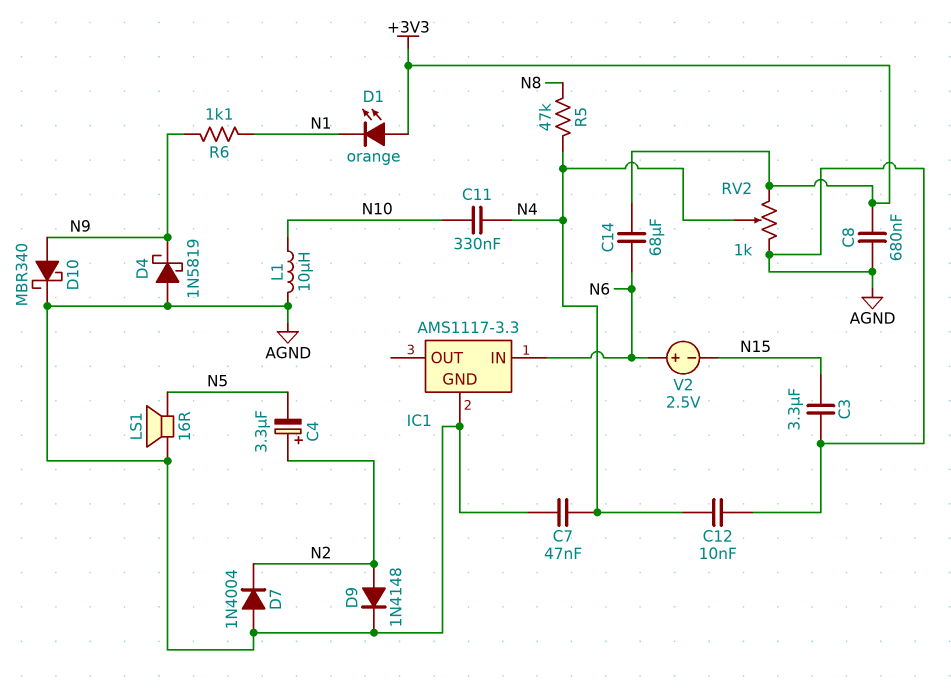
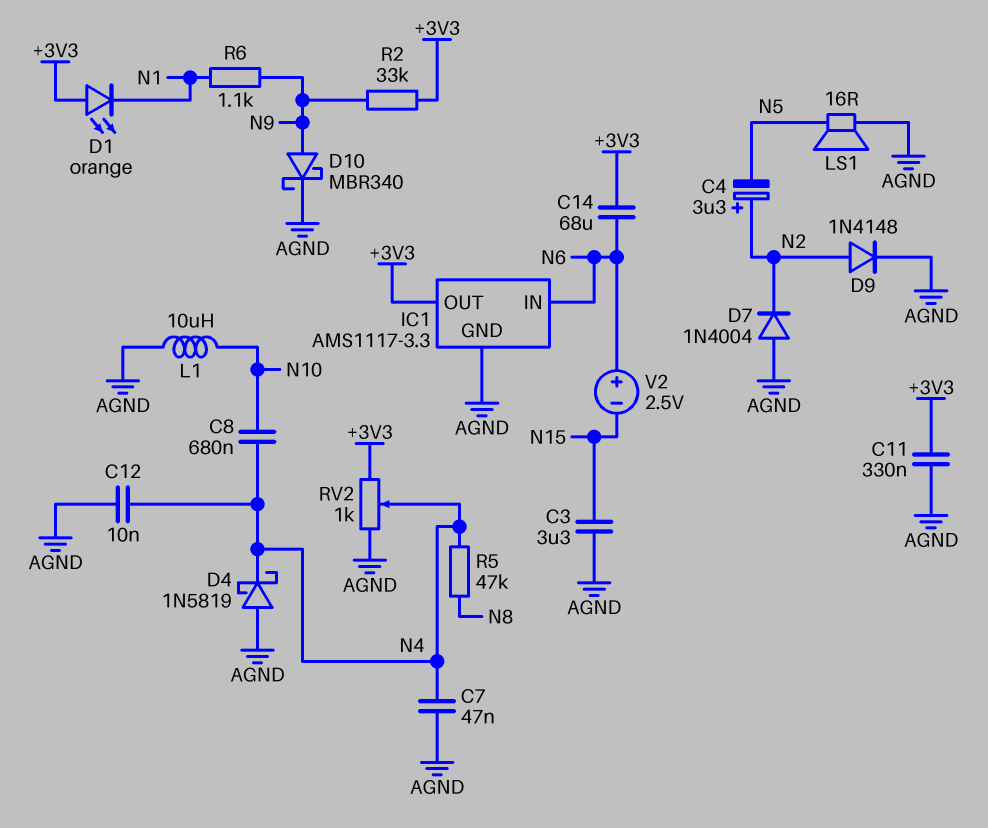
C8: 680nF (+3V3, AGND) -> 680nF (N4, N10)
C11: 330nF (N4, N10) -> 330nF (+3V3, AGND)
D4: schottky 1N5819 (A AGND, K N9) -> schottky 1N5819 (A AGND, K N4)
IC1 pin OUT: none -> +3V3
R2: none -> 33k (+3V3, N9)

